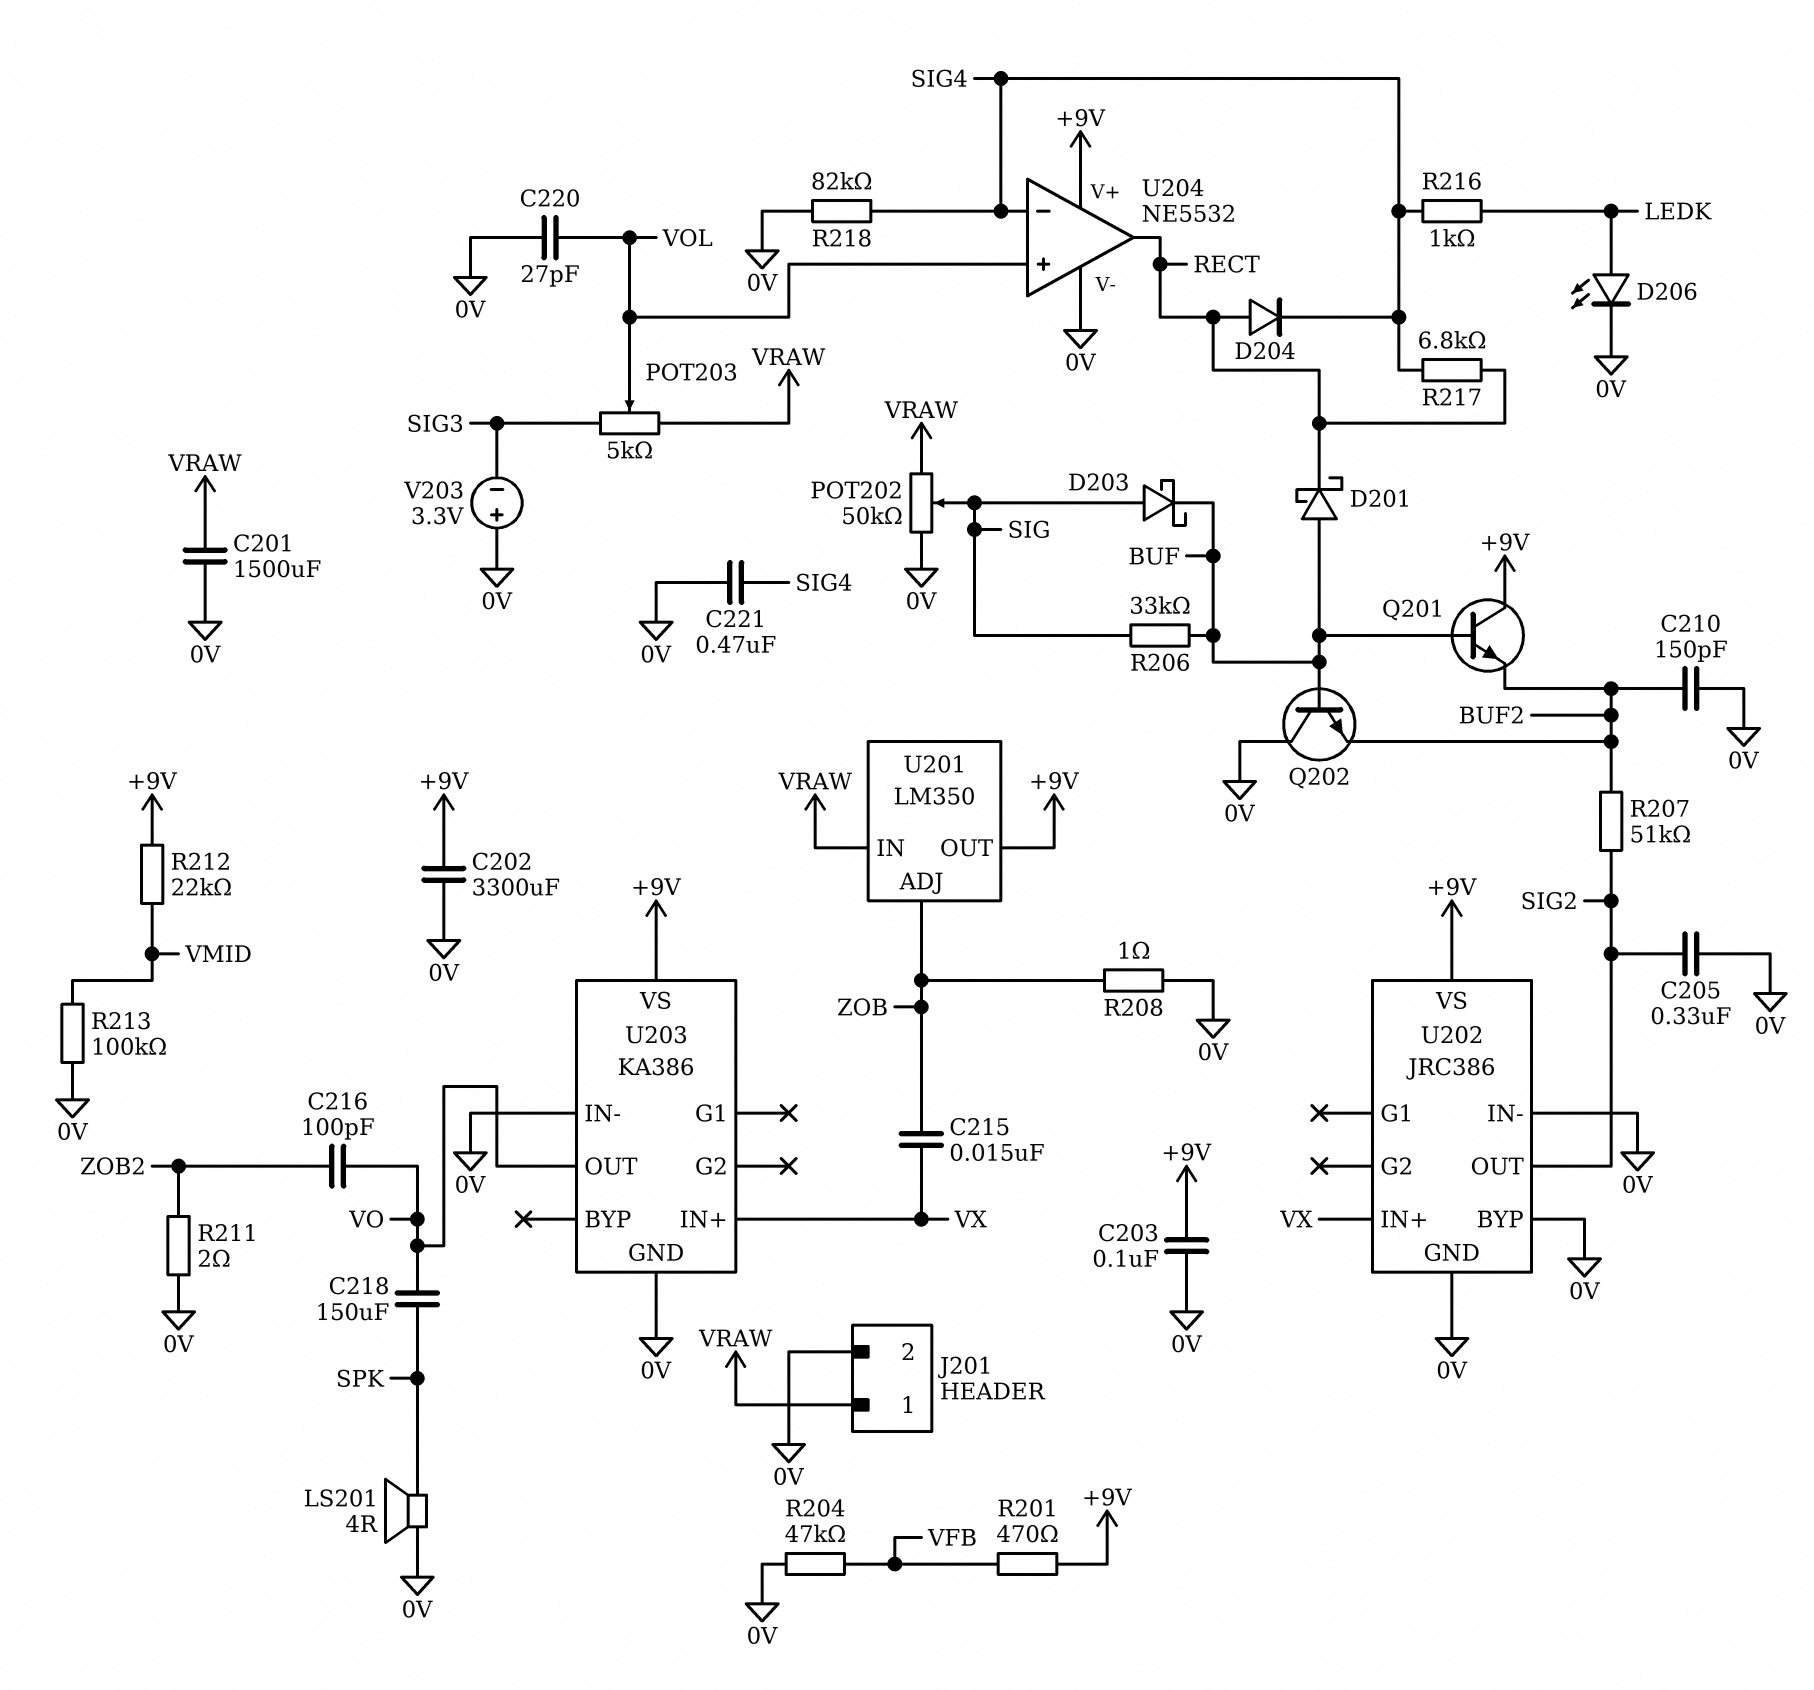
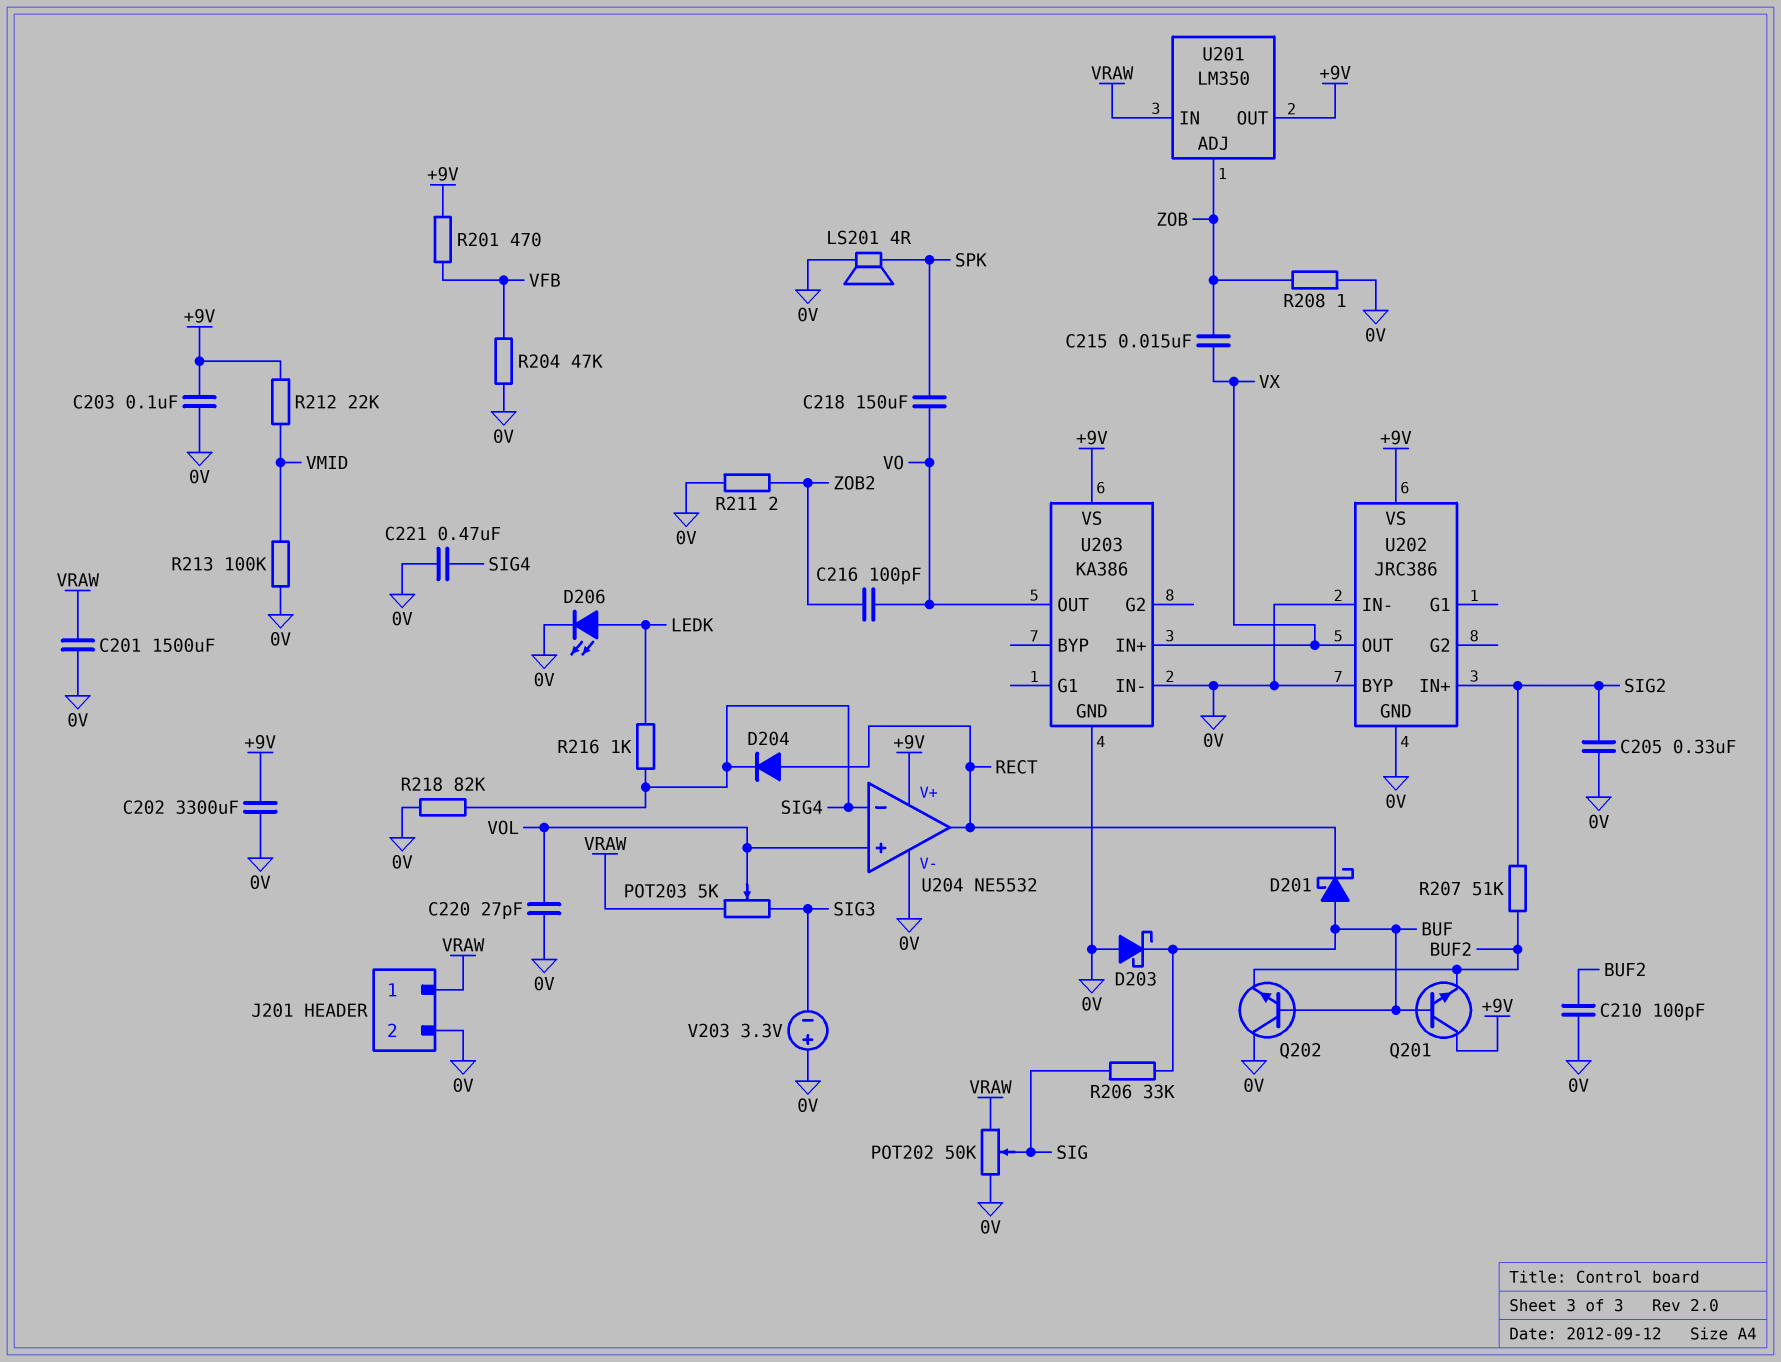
C210: 150pF (0V, BUF2) -> 100pF (0V, BUF2)
D203: schottky (A SIG, K BUF) -> schottky (A 0V, K BUF)
R217: 6.8k (RECT, SIG4) -> none
U202 pin IN+: VX -> SIG2
U202 pin OUT: SIG2 -> VX

